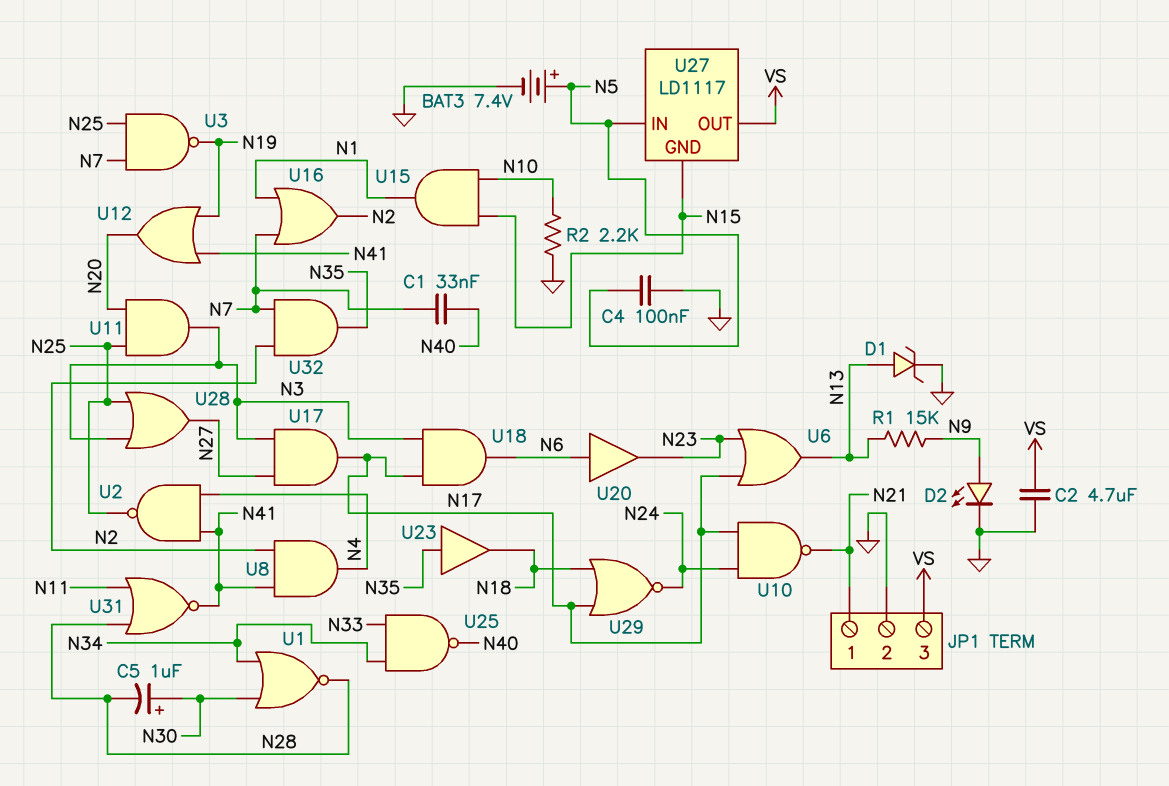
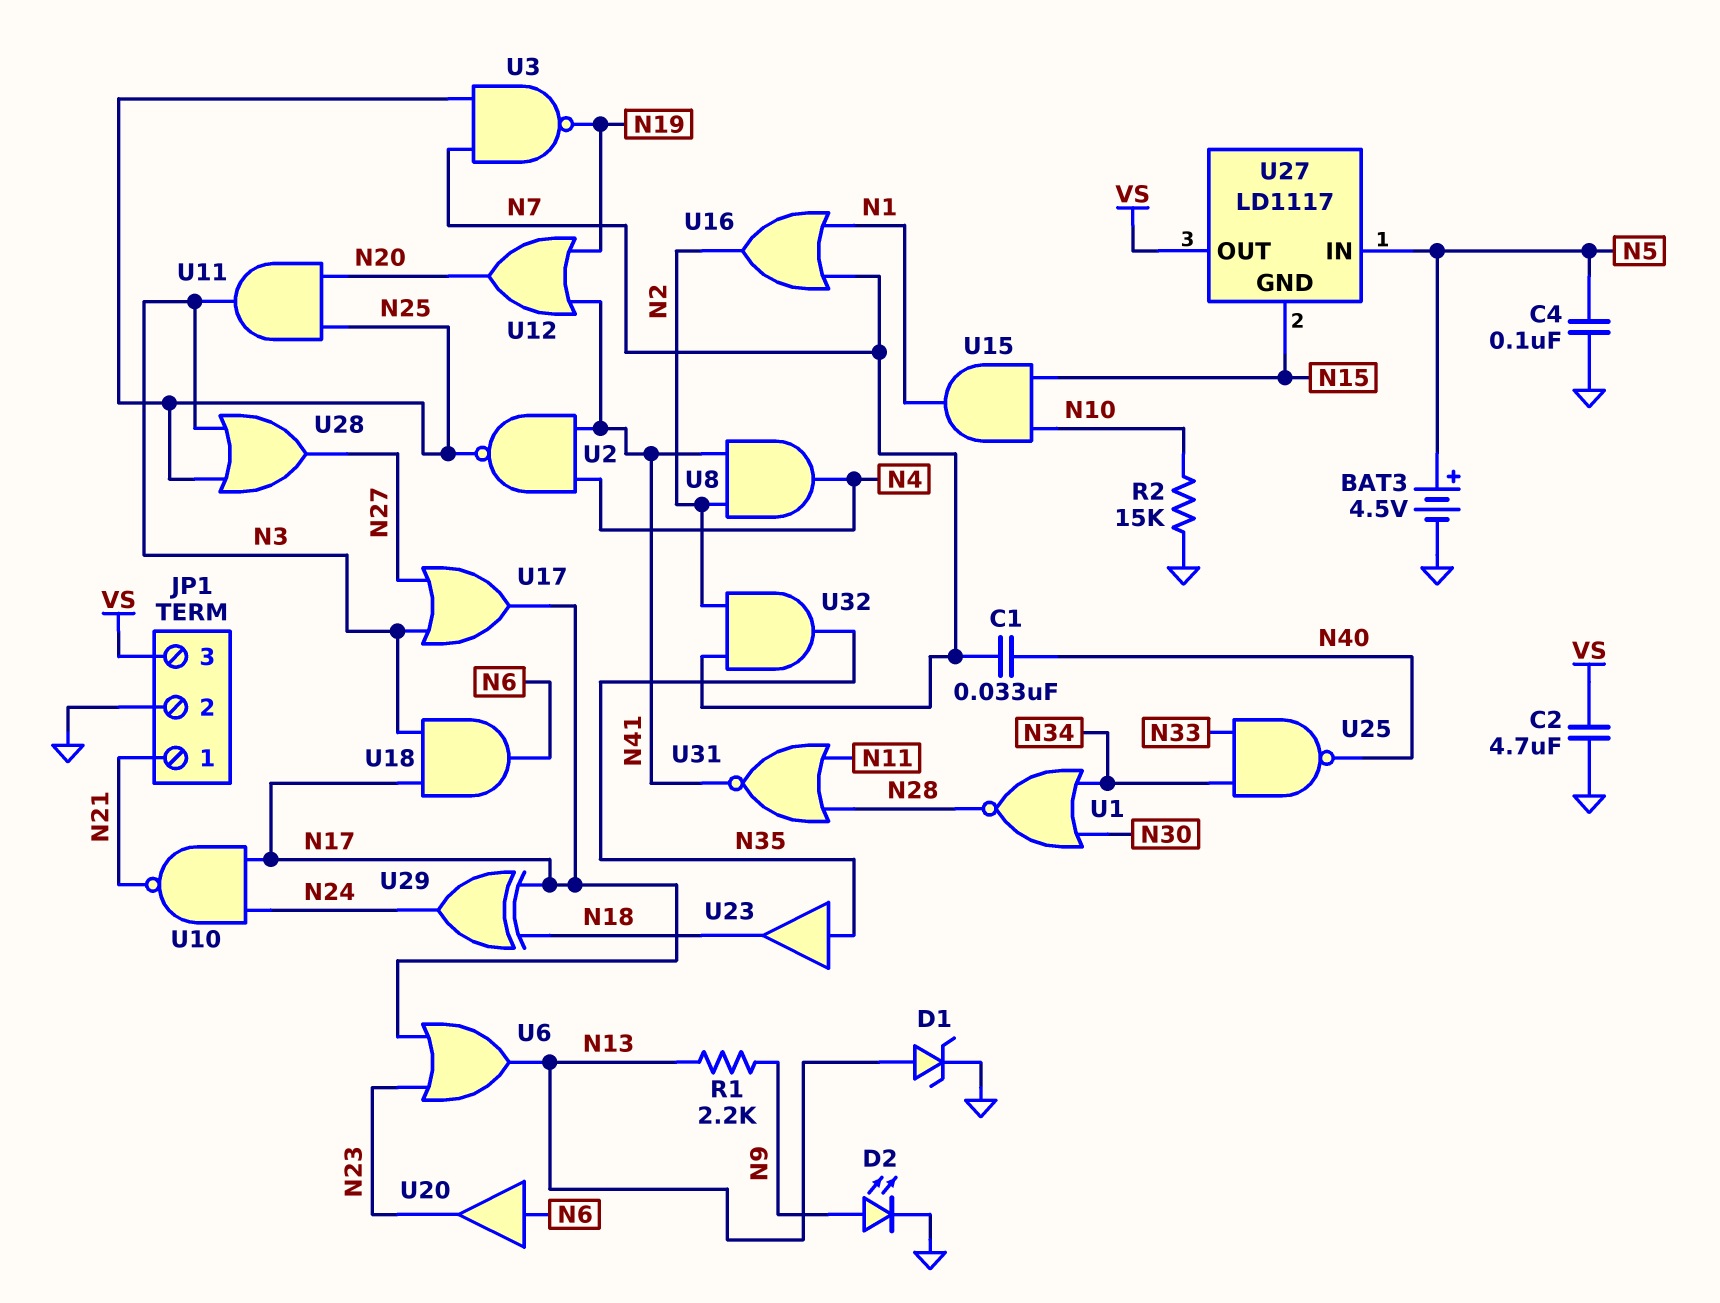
BAT3: 7.4V (plus N5, minus GND) -> 4.5V (plus N5, minus GND)
C5: 1uF (plus N30, minus N28) -> none
R1: 15k (N9, N13) -> 2.2k (N9, N13)
R2: 2.2k (GND, N10) -> 15k (GND, N10)
U17: AND (in N3, in N27, out N17) -> OR (in N3, in N27, out N17)
U29: NOR (in N17, in N18, out N24) -> XOR (in N17, in N18, out N24)

